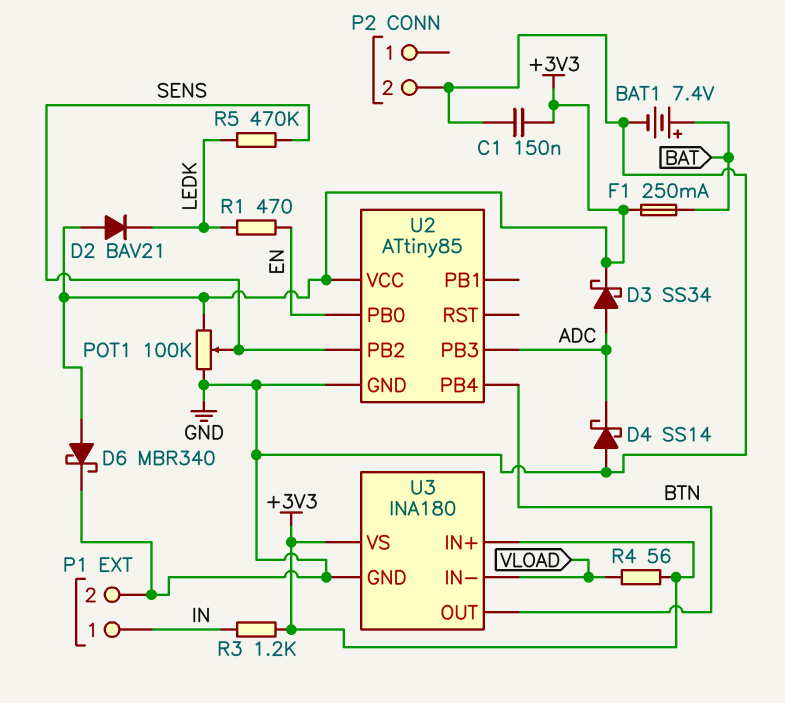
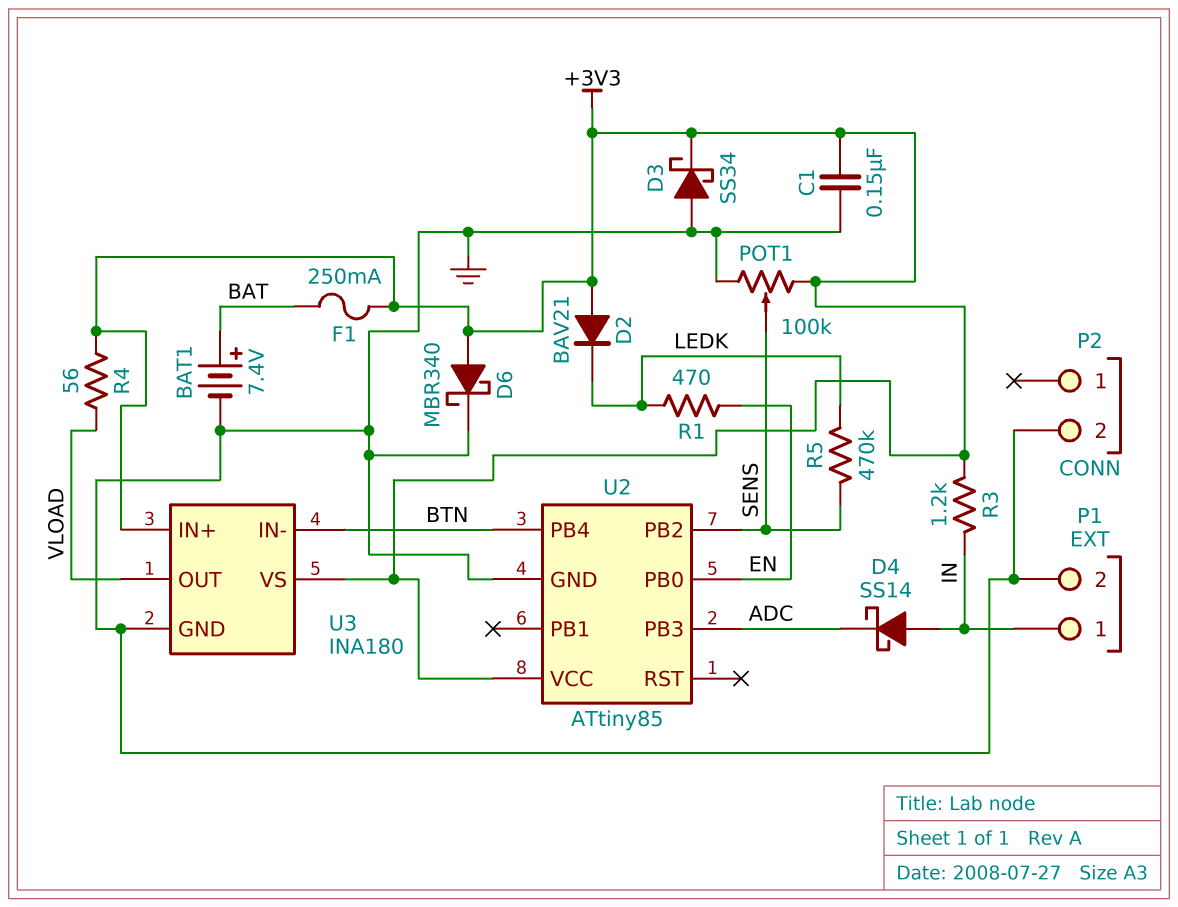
D3: schottky SS34 (A ADC, K +3V3) -> schottky SS34 (A GND, K +3V3)
D4: schottky SS14 (A GND, K ADC) -> schottky SS14 (A IN, K ADC)
U3 pin IN-: VLOAD -> BTN
U3 pin OUT: BTN -> VLOAD

